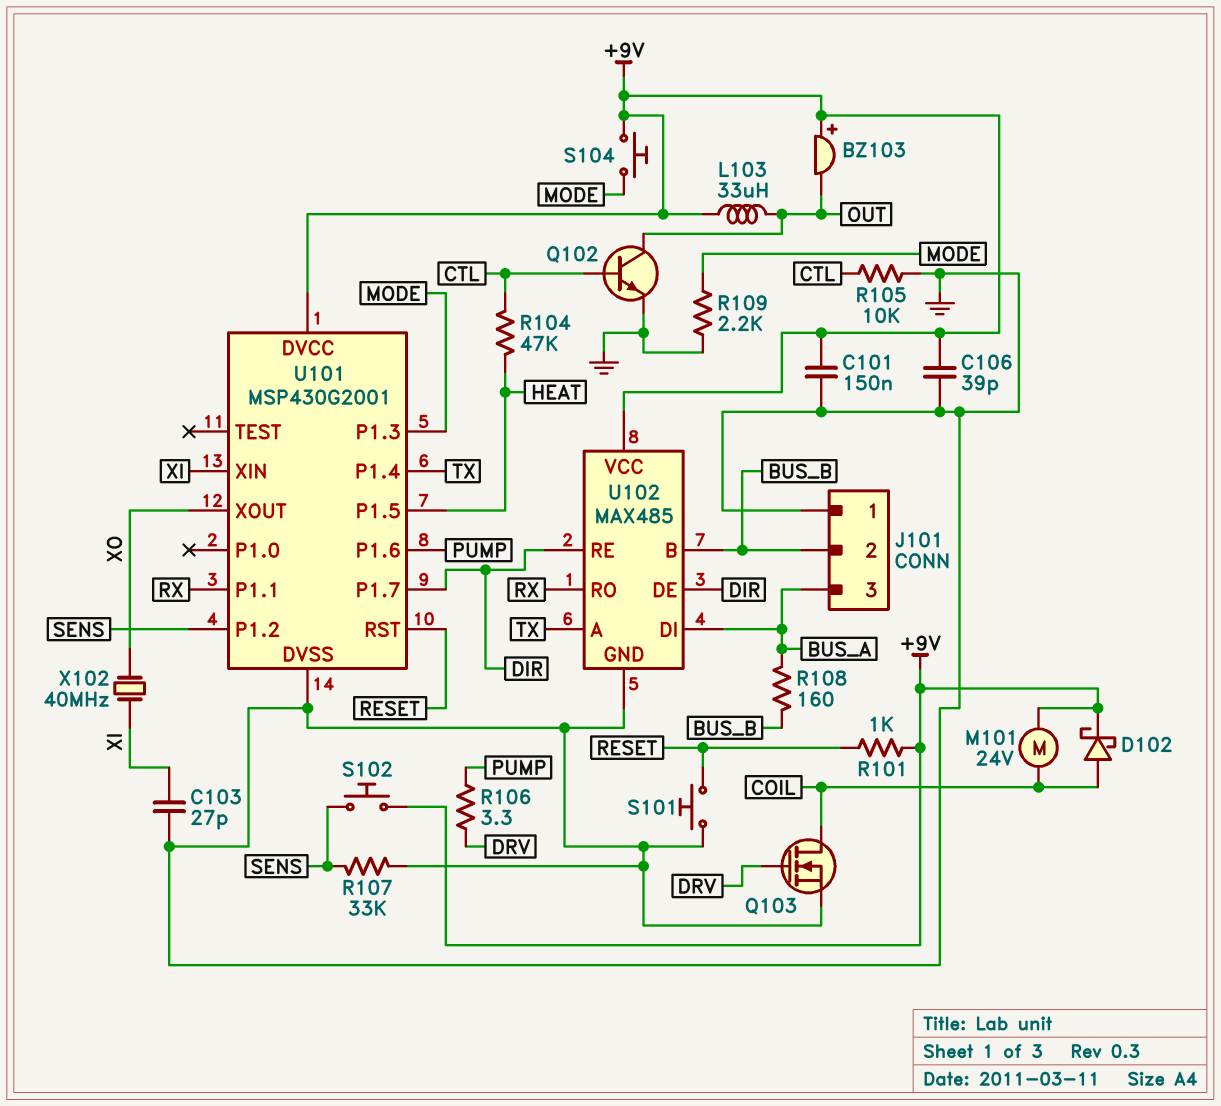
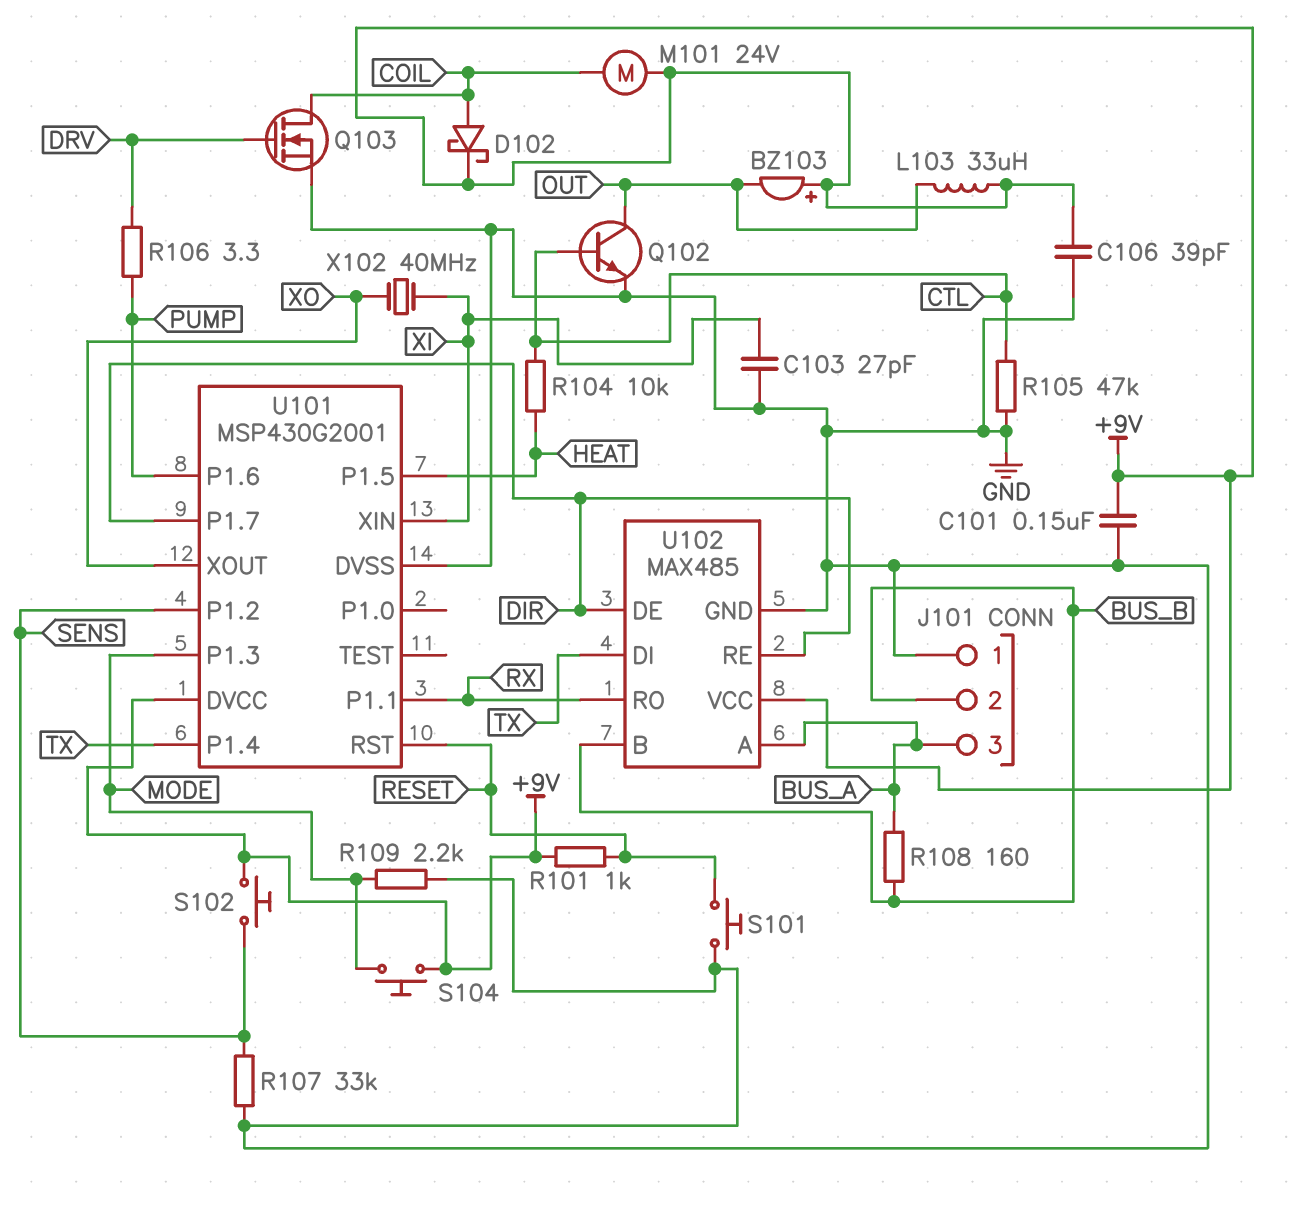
R104: 47k (CTL, HEAT) -> 10k (CTL, HEAT)
R105: 10k (CTL, GND) -> 47k (CTL, GND)
U102 pin A: TX -> BUS_A
U102 pin DI: BUS_A -> TX

